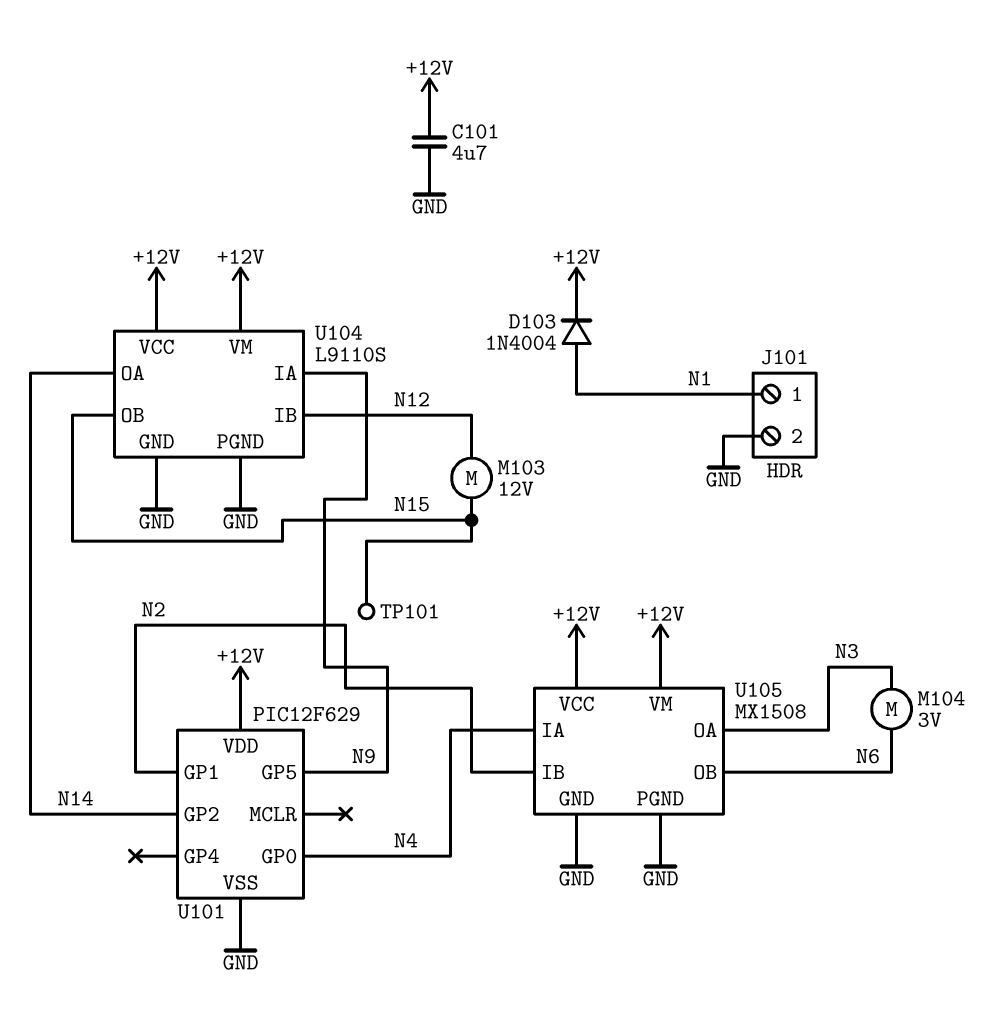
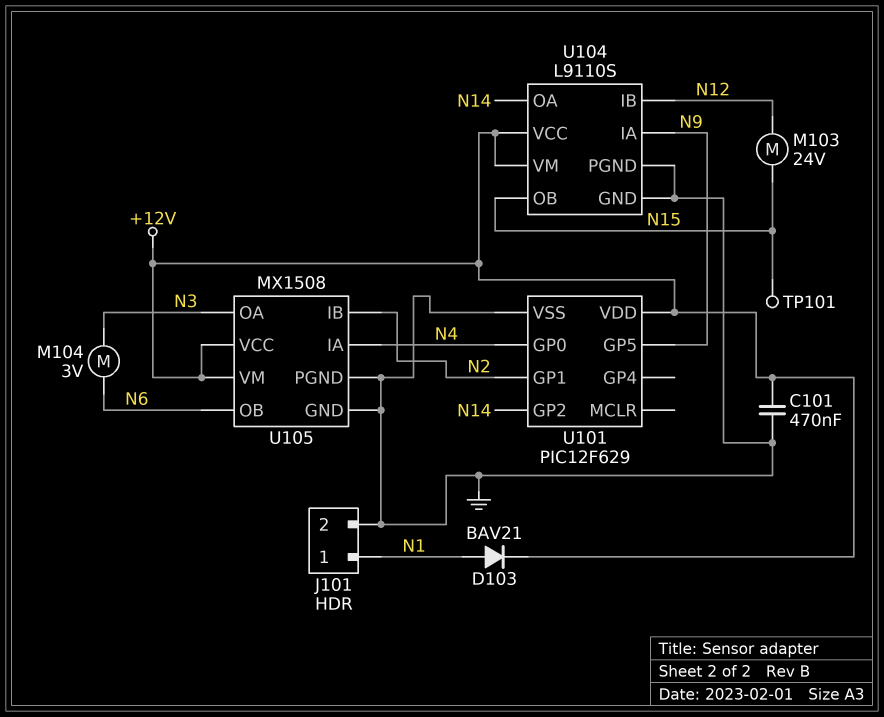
C101: 4.7uF (+12V, GND) -> 470nF (+12V, GND)
D103: diode 1N4004 (A N1, K +12V) -> diode BAV21 (A N1, K +12V)
M103: motor 12V (N12, N15) -> motor 24V (N12, N15)

